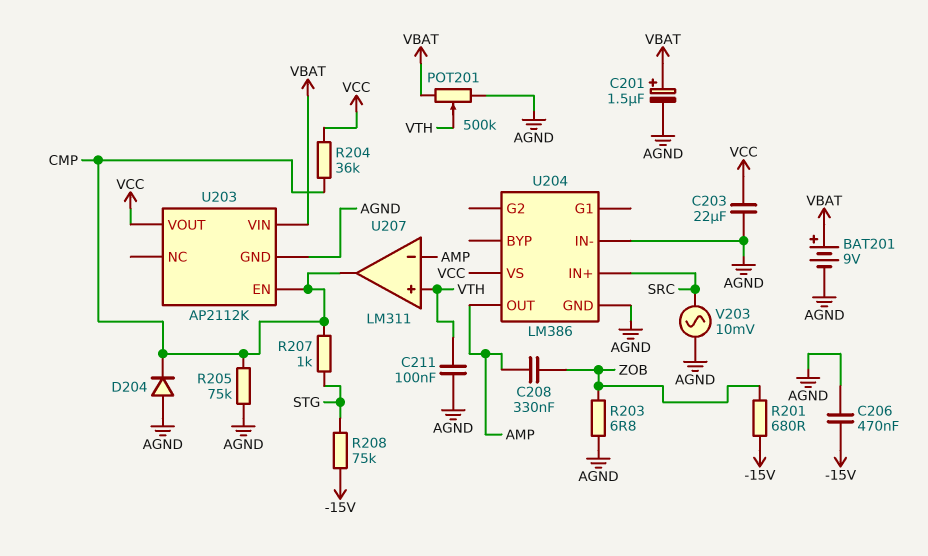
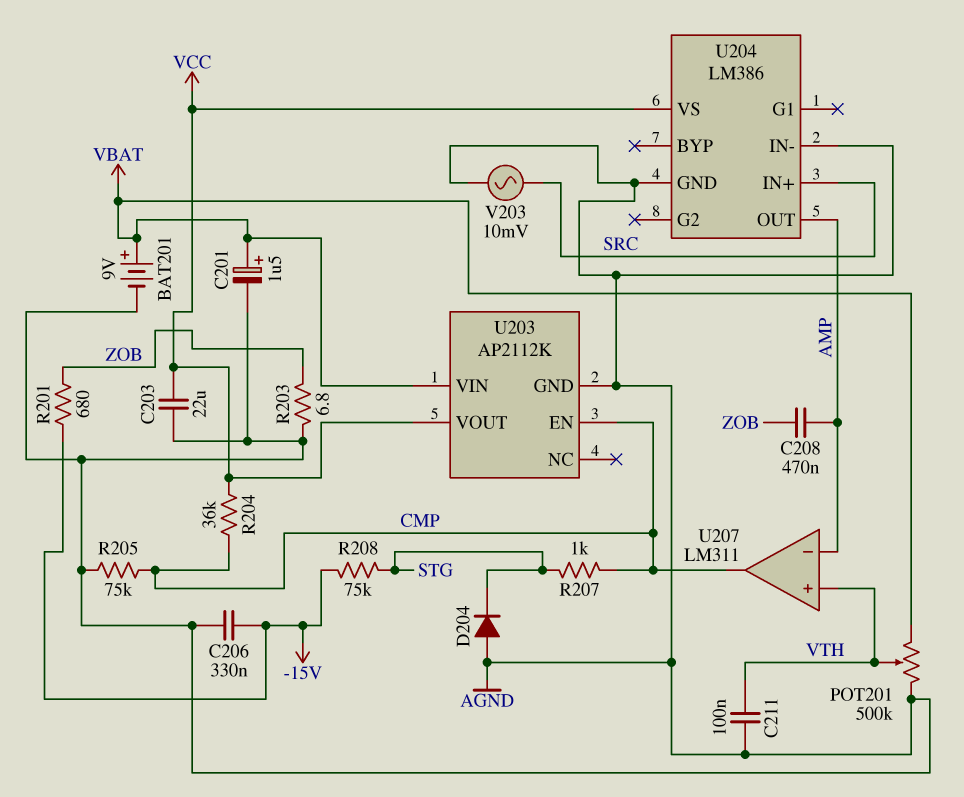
C206: 470nF (-15V, AGND) -> 330nF (-15V, AGND)
C208: 330nF (AMP, ZOB) -> 470nF (AMP, ZOB)
D204: diode (A AGND, K CMP) -> diode (A AGND, K STG)

